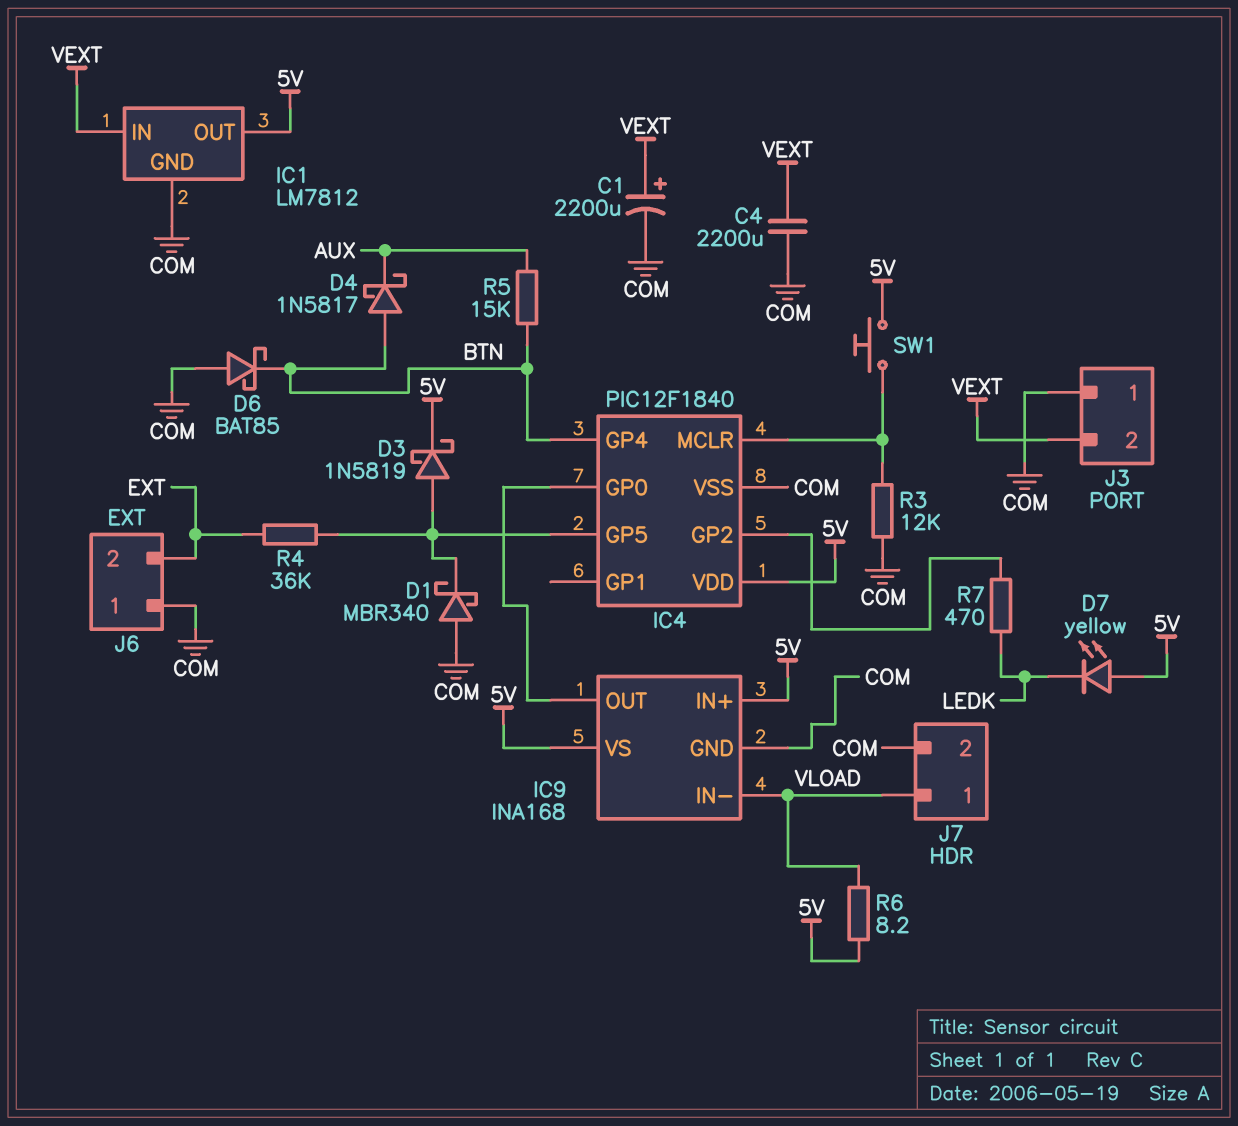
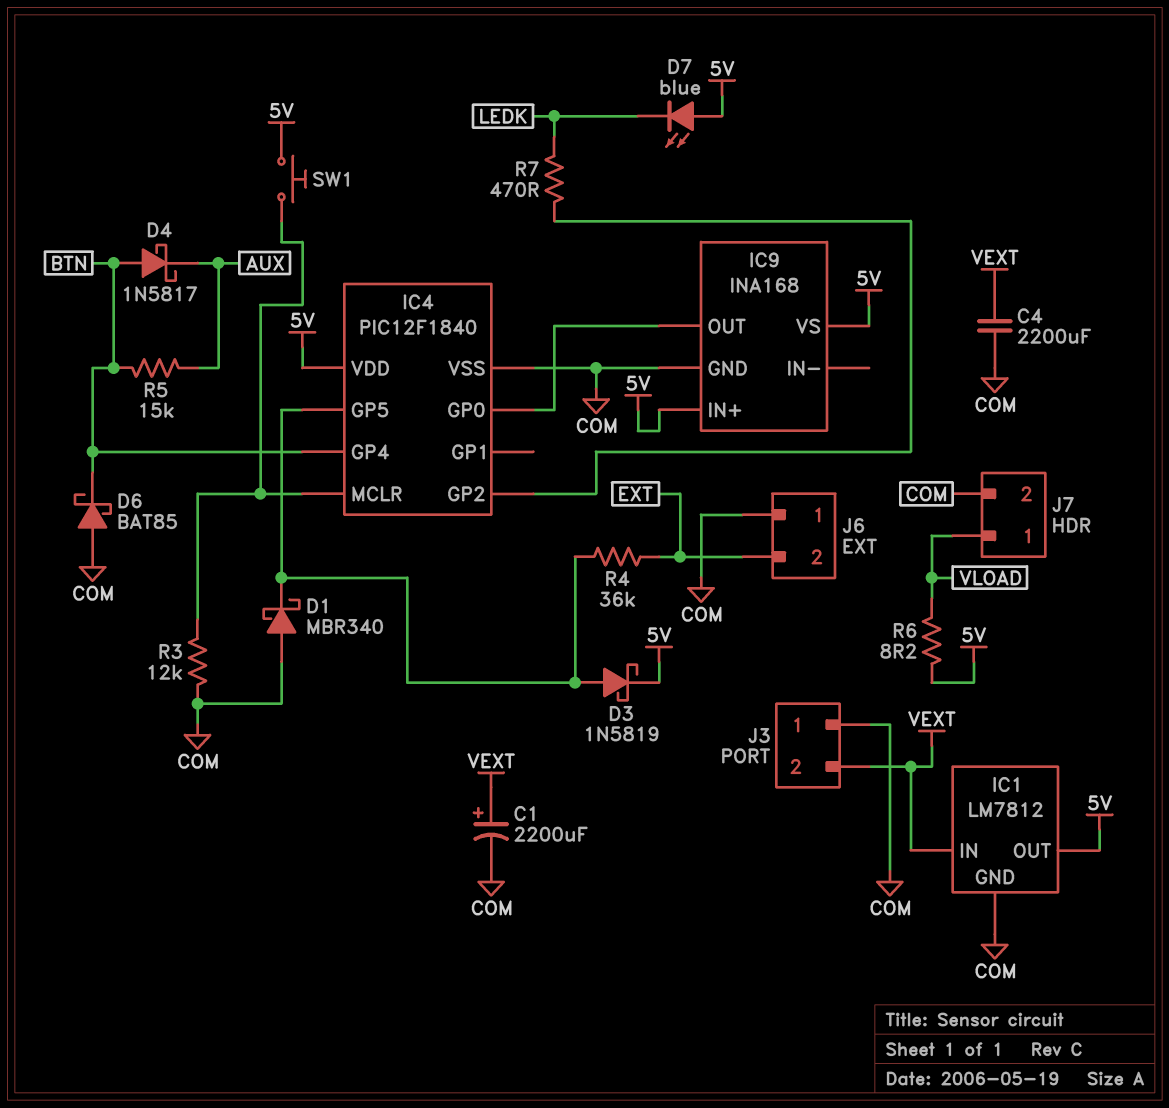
D7: LED yellow (A 5V, K LEDK) -> LED blue (A 5V, K LEDK)
IC9 pin IN-: VLOAD -> none

